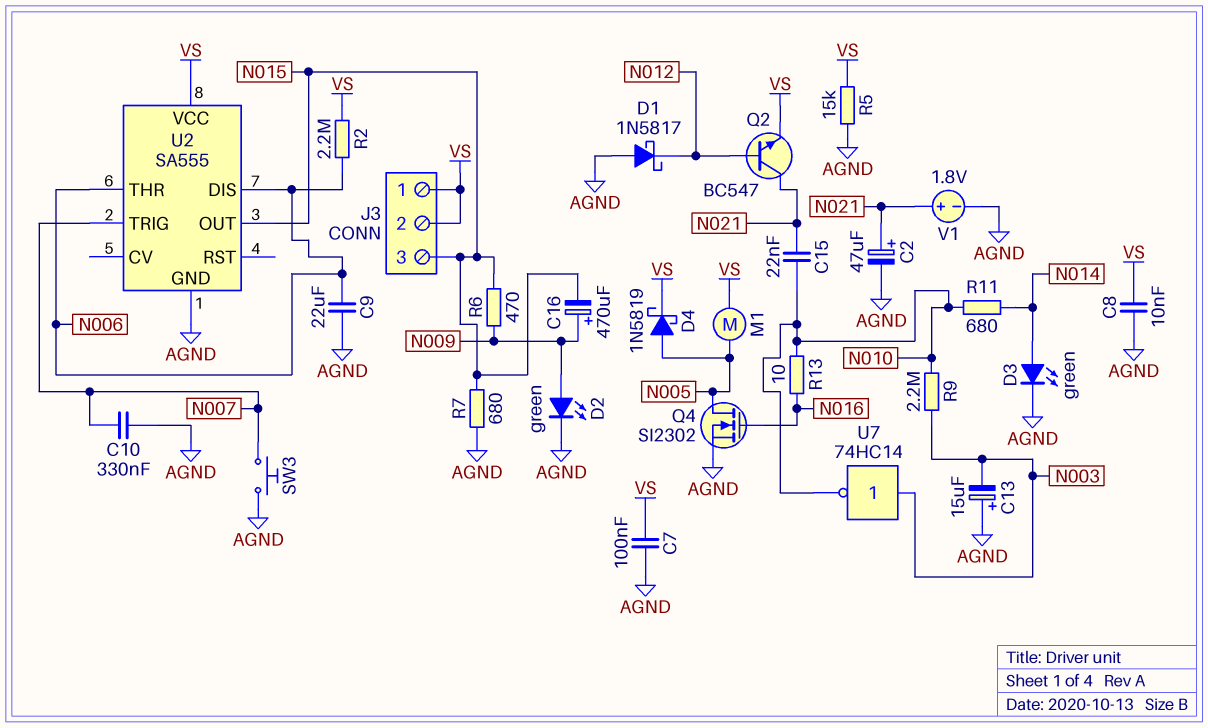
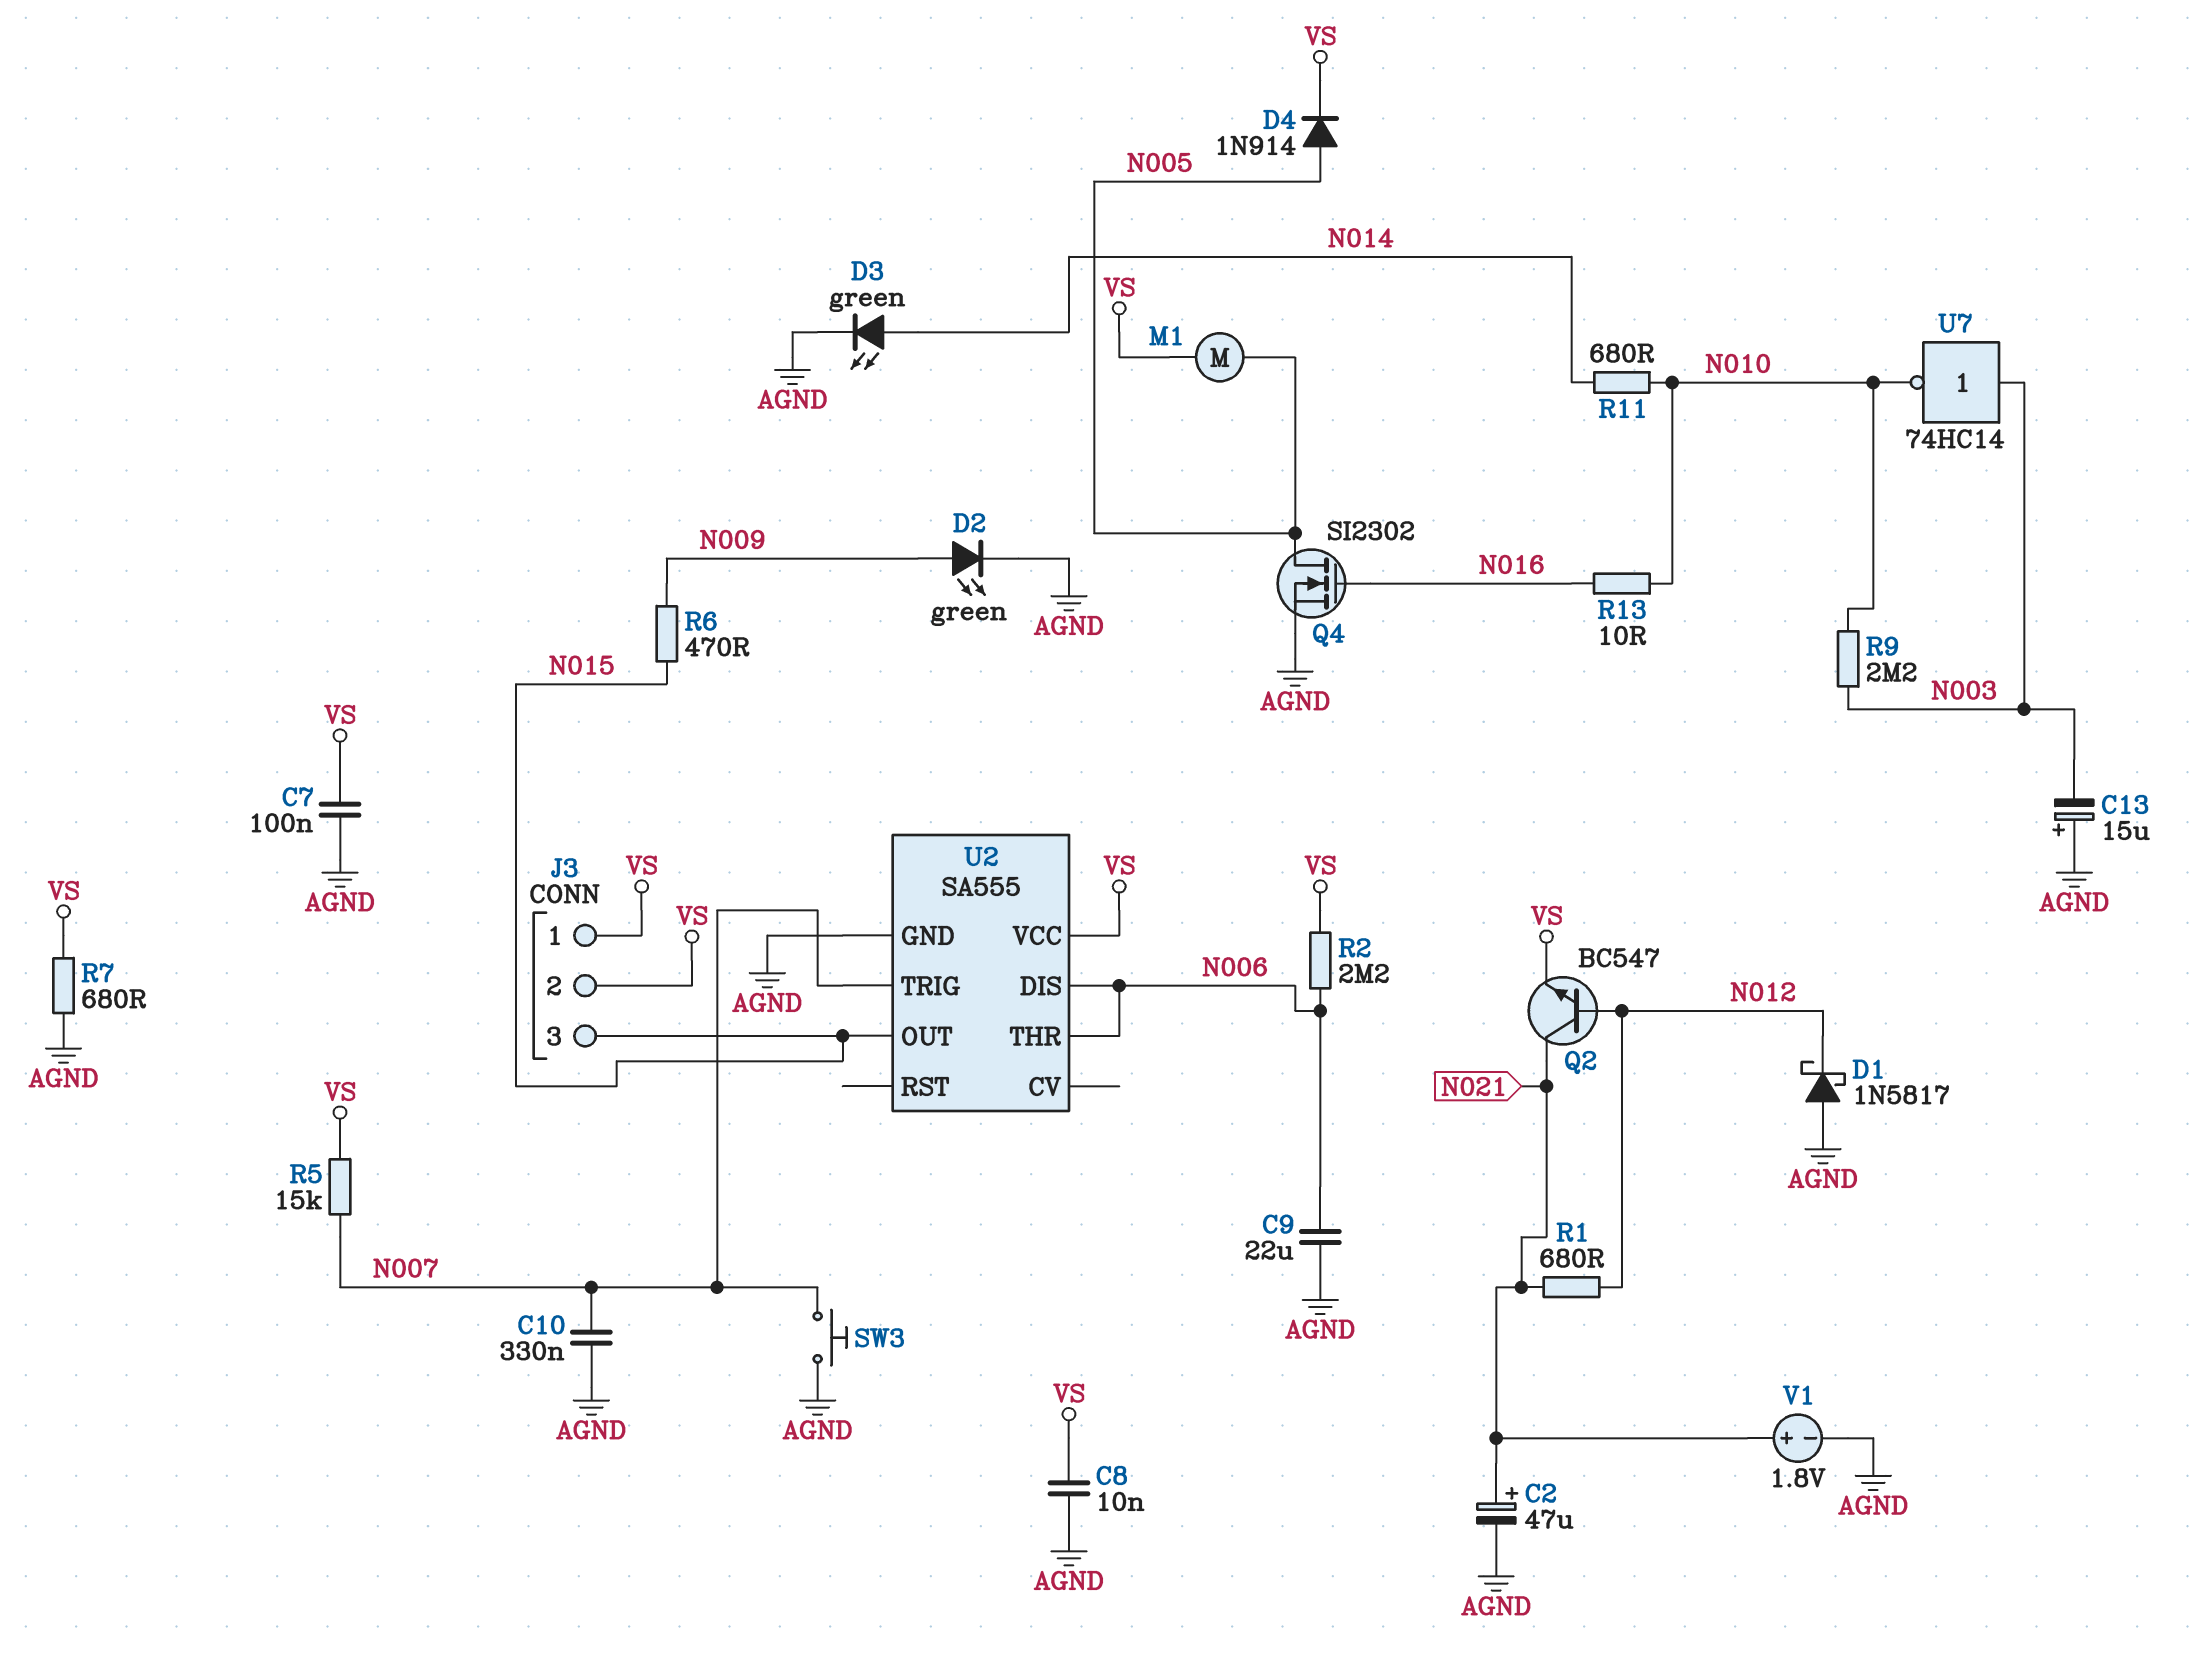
C15: 22nF (N010, N021) -> none
C16: 470uF (plus N009, minus N015) -> none
D4: schottky 1N5819 (A N005, K VS) -> diode 1N914 (A N005, K VS)
R1: none -> 680 (N012, N021)
R5: 15k (AGND, VS) -> 15k (N007, VS)
R7: 680 (AGND, N015) -> 680 (AGND, VS)

